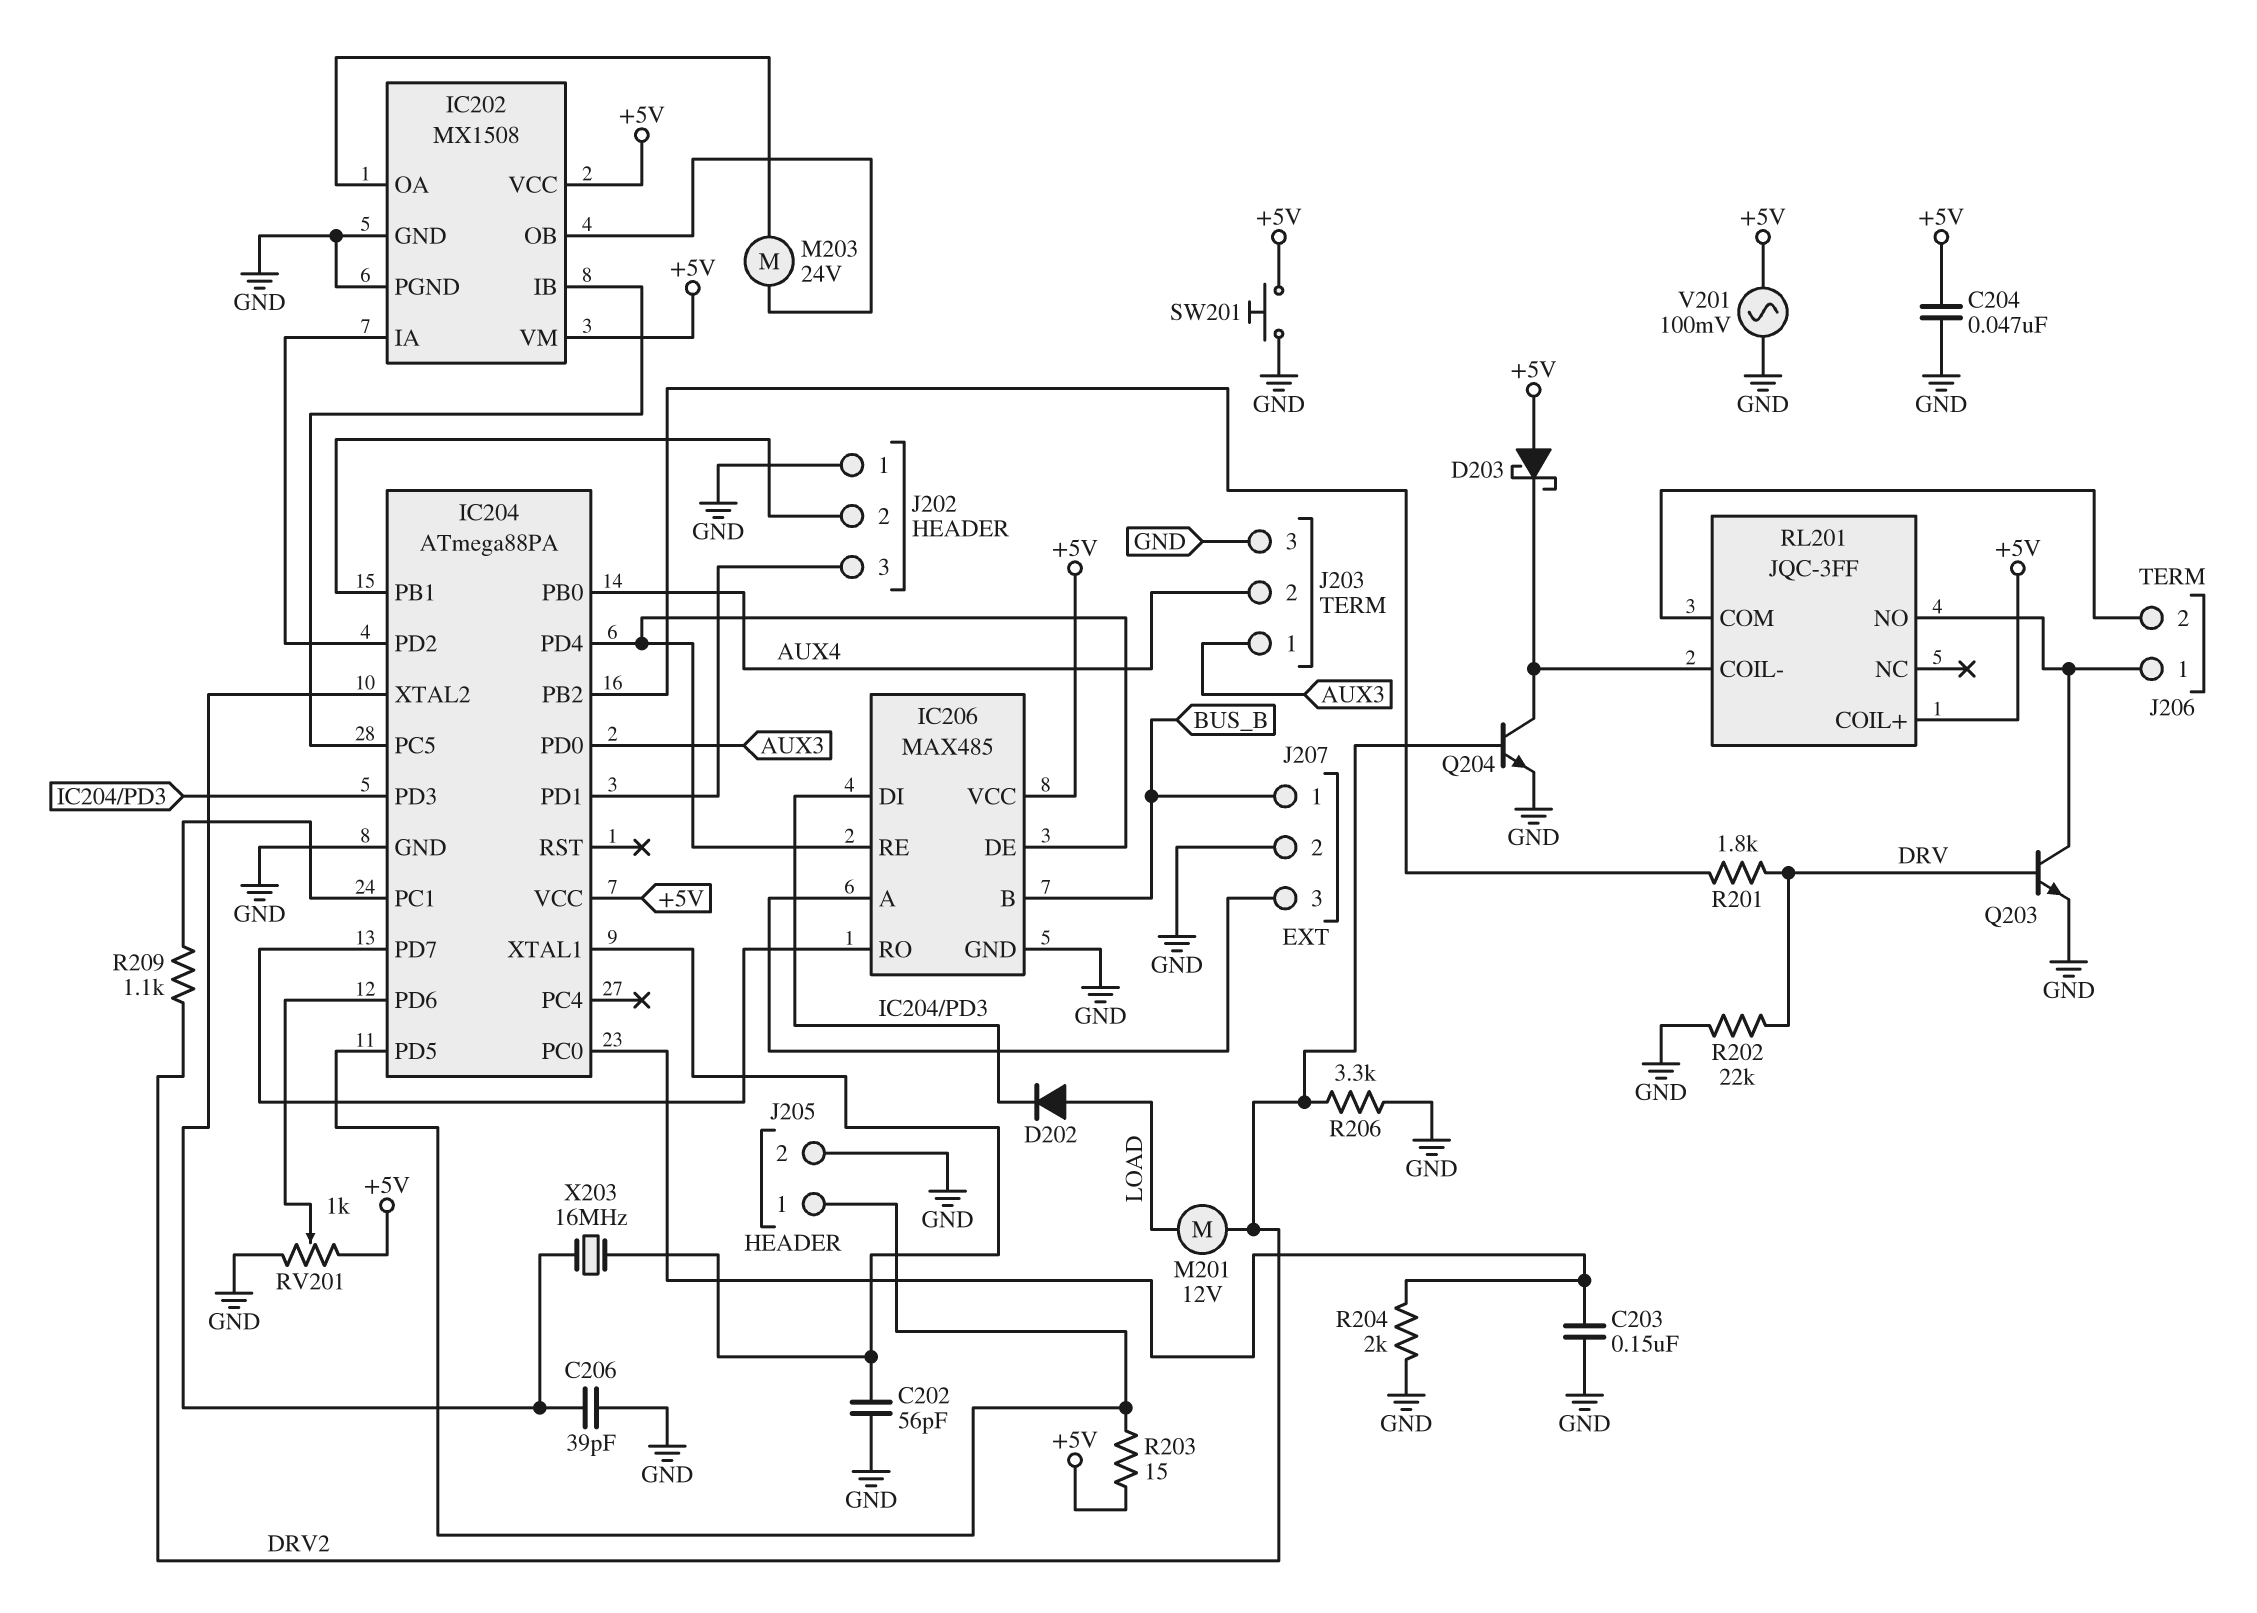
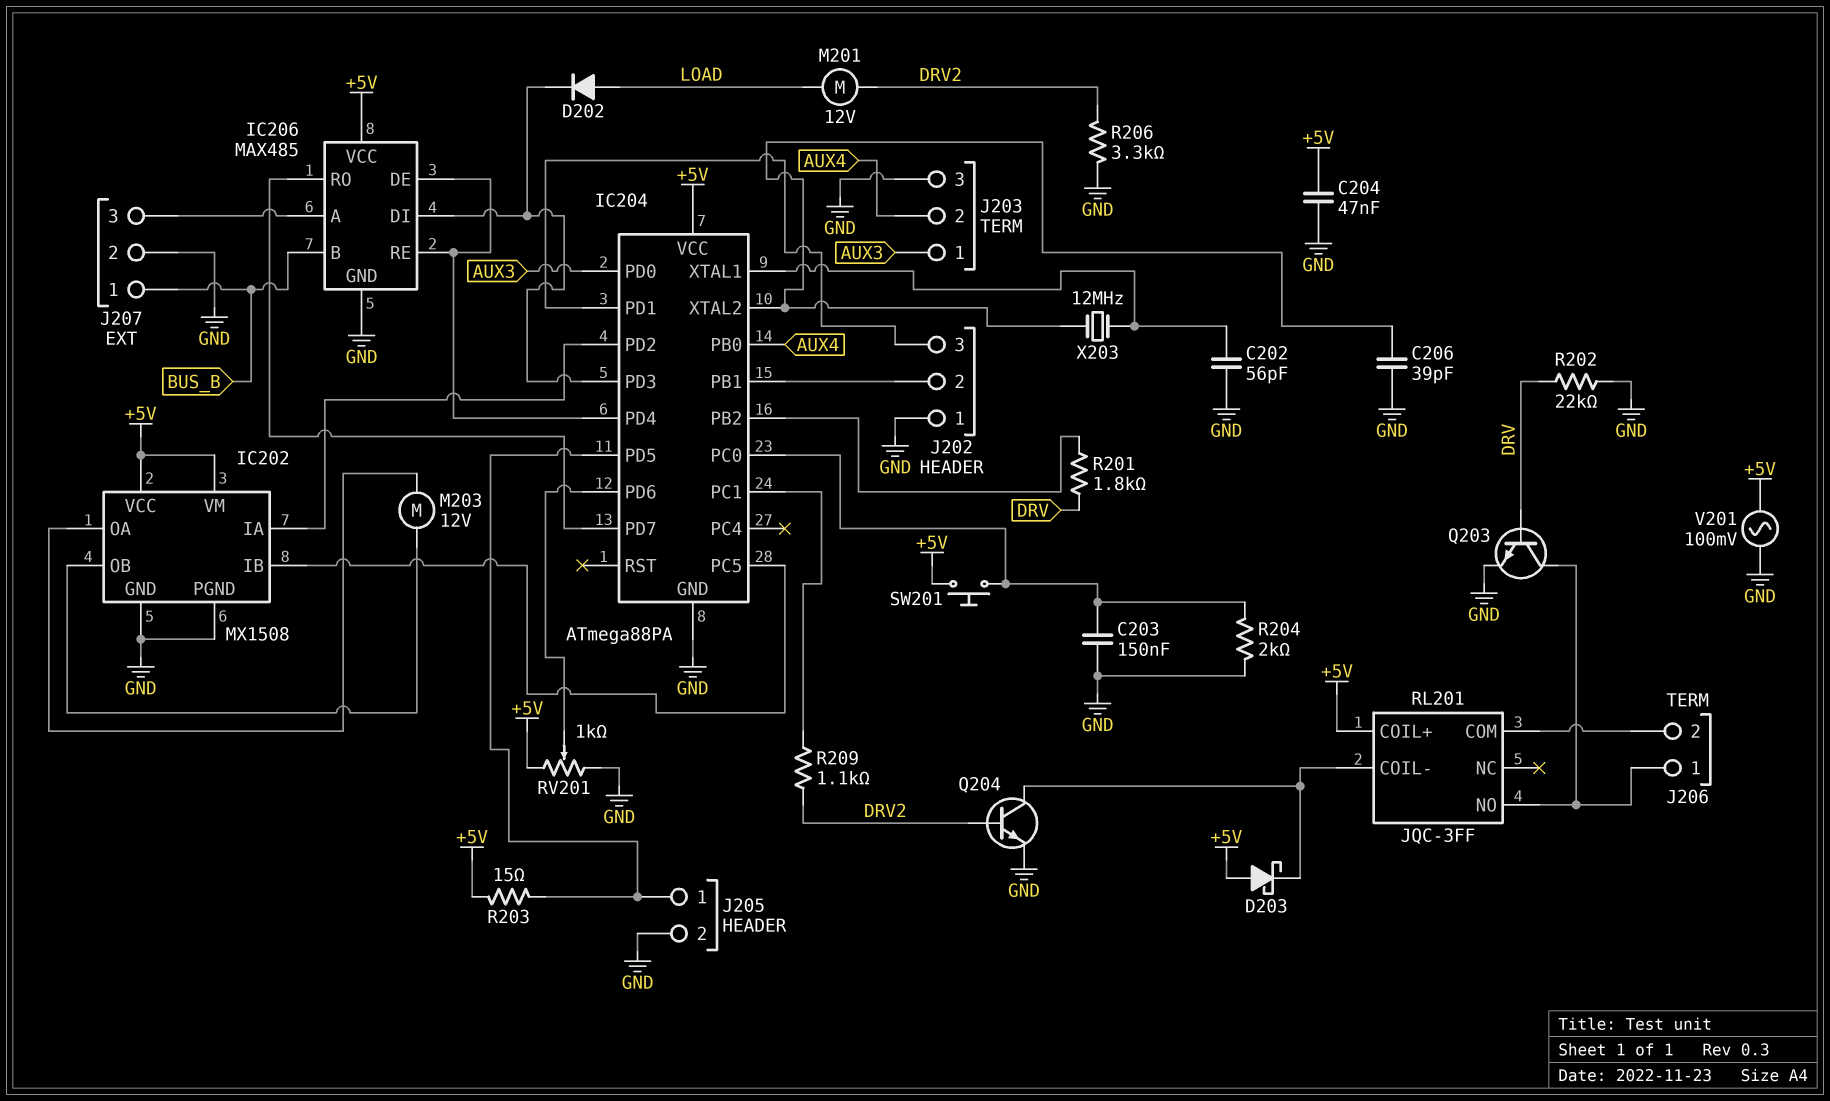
M203: motor 24V (IC202/OA, IC202/OB) -> motor 12V (IC202/OA, IC202/OB)
SW201: button (+5V, GND) -> button (+5V, IC204/PC0)
X203: 16MHz (IC204/XTAL1, IC204/XTAL2) -> 12MHz (IC204/XTAL1, IC204/XTAL2)

